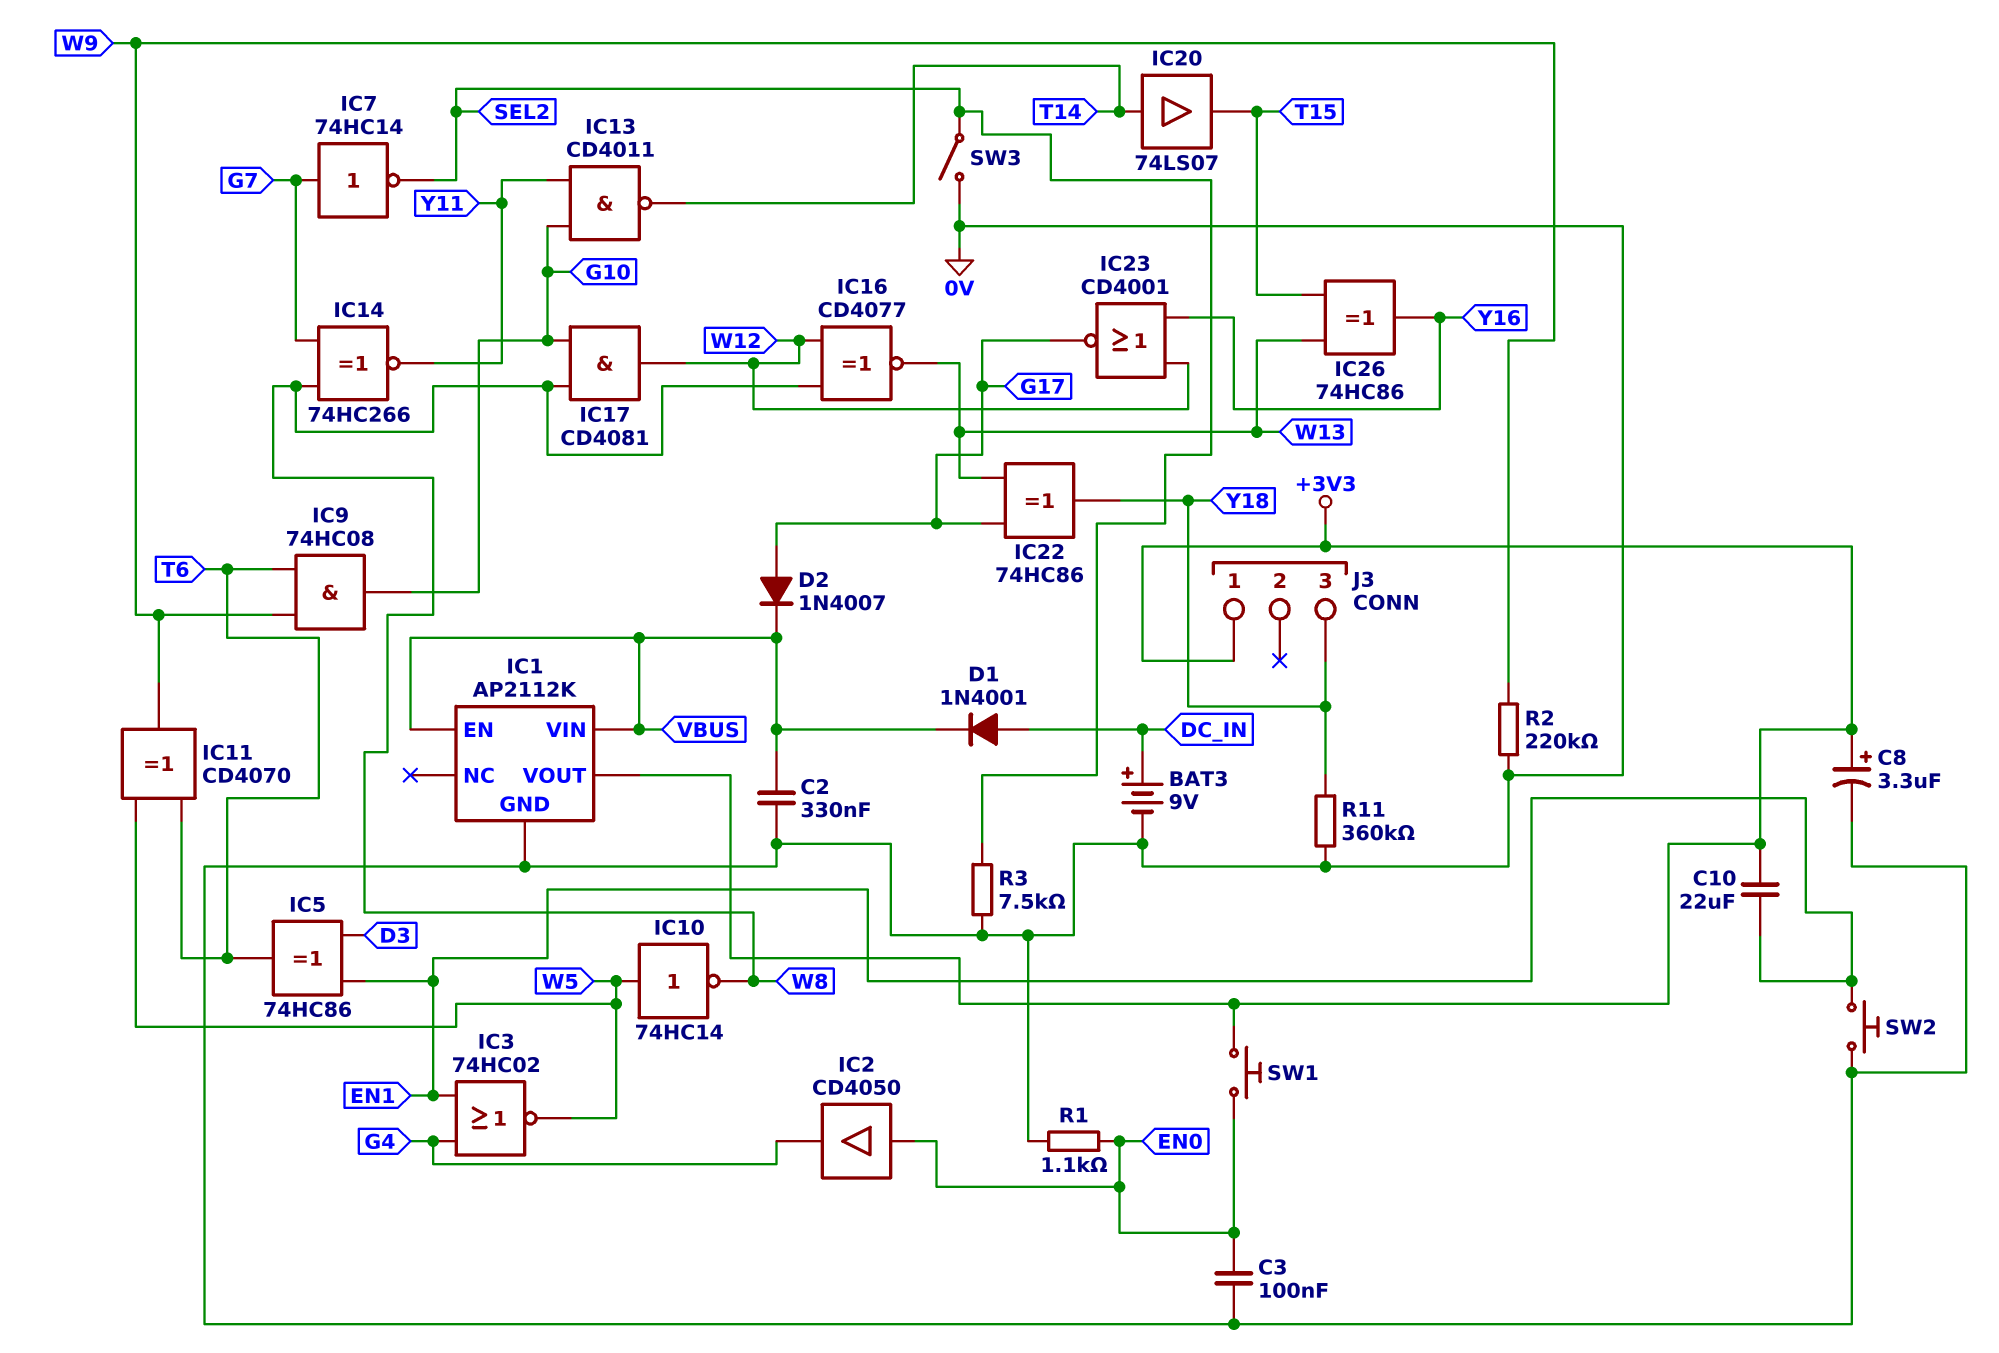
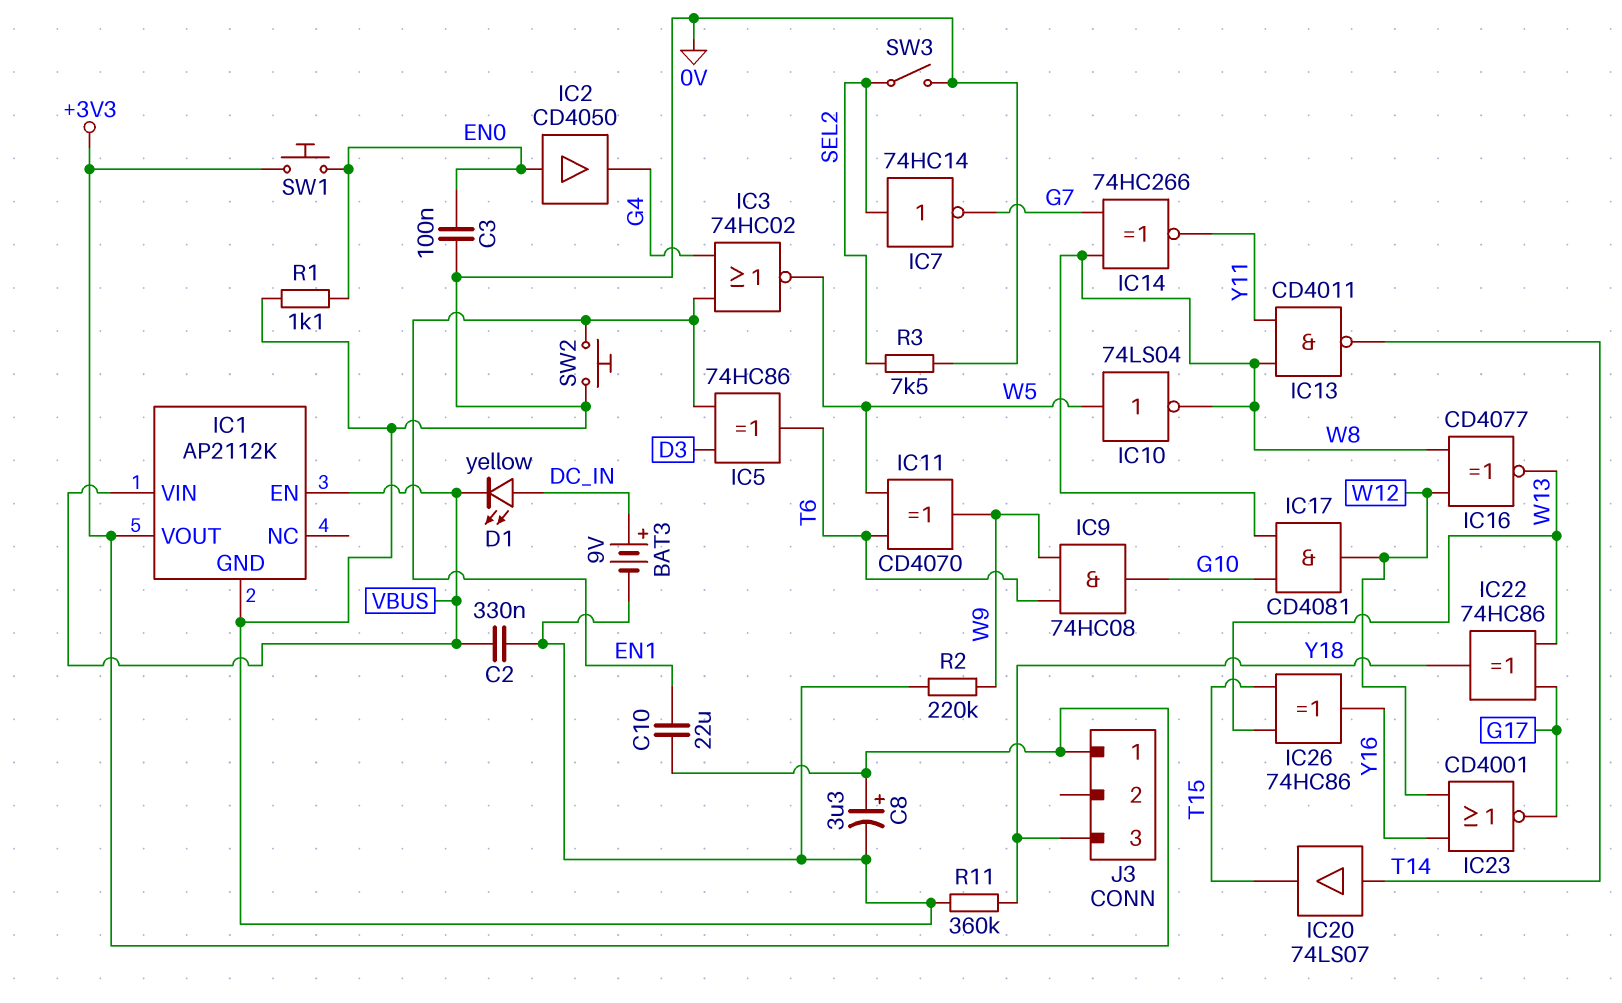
D1: diode 1N4001 (A DC_IN, K VBUS) -> LED yellow (A DC_IN, K VBUS)
D2: diode 1N4007 (A G17, K VBUS) -> none
IC7: NOT 74HC14 (in G7, out SEL2) -> NOT 74HC14 (in SEL2, out G7)
IC10: NOT 74HC14 (in W5, out W8) -> NOT 74LS04 (in W5, out W8)
IC13: NAND CD4011 (in G10, in Y11, out T14) -> NAND CD4011 (in W8, in Y11, out T14)

